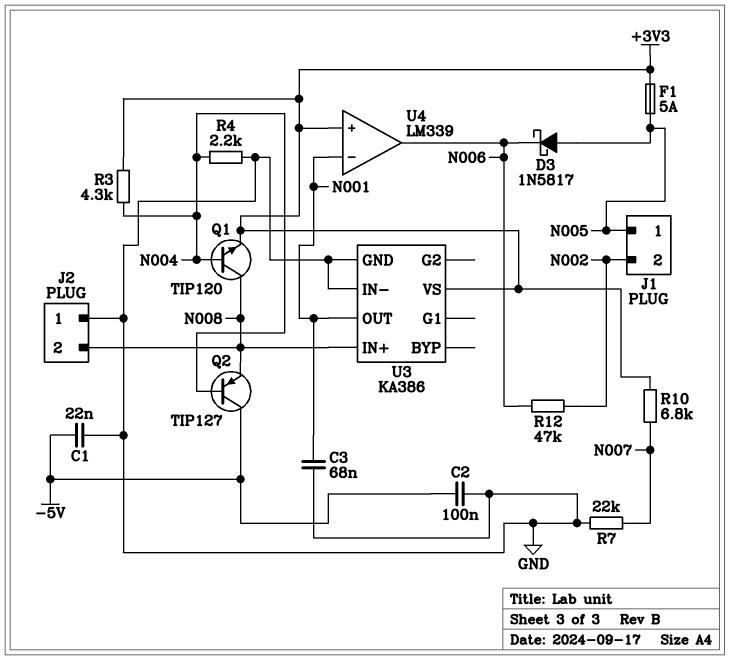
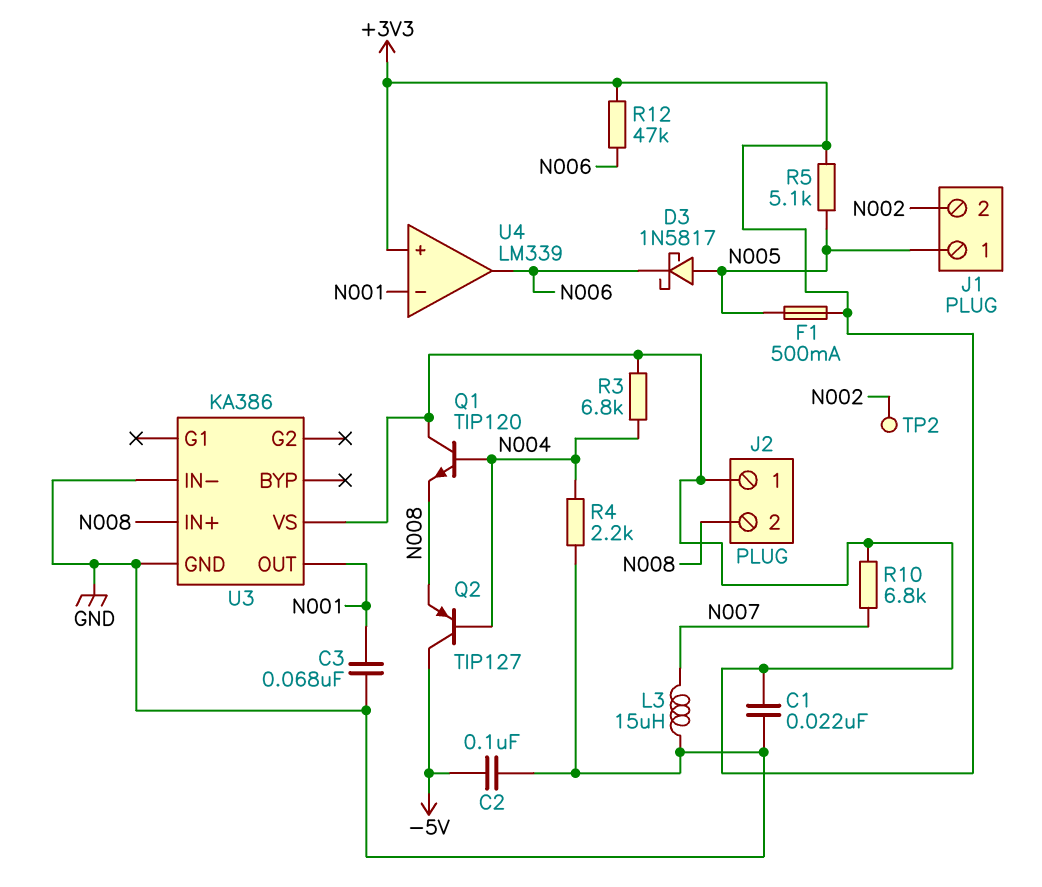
C1: 22nF (-5V, GND) -> 22nF (+3V3, GND)
F1: 5A (+3V3, N005) -> 500mA (+3V3, N005)
J2 pin 1: GND -> +3V3
L3: none -> 15uH (GND, N007)
Q1: NPN TIP120 (B N004, C N008, E +3V3) -> NPN TIP120 (B N004, C +3V3, E N008)
R3: 4.3k (+3V3, N004) -> 6.8k (+3V3, N004)
R5: none -> 5.1k (+3V3, N005)
R7: 22k (GND, N007) -> none
R12: 47k (N002, N006) -> 47k (+3V3, N006)
TP2: none -> test point (N002)

